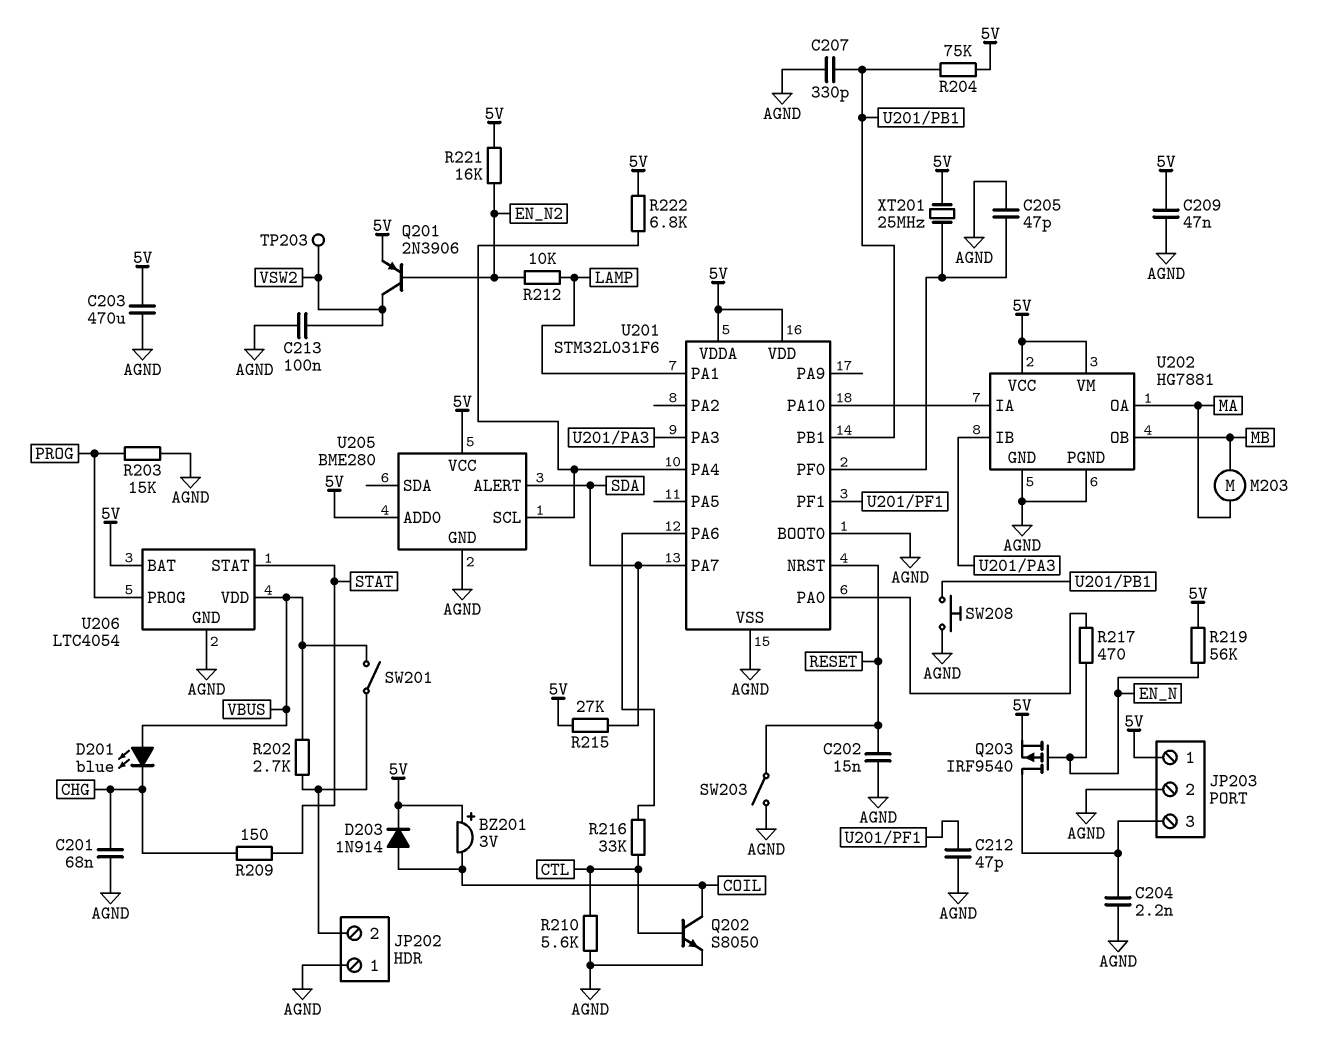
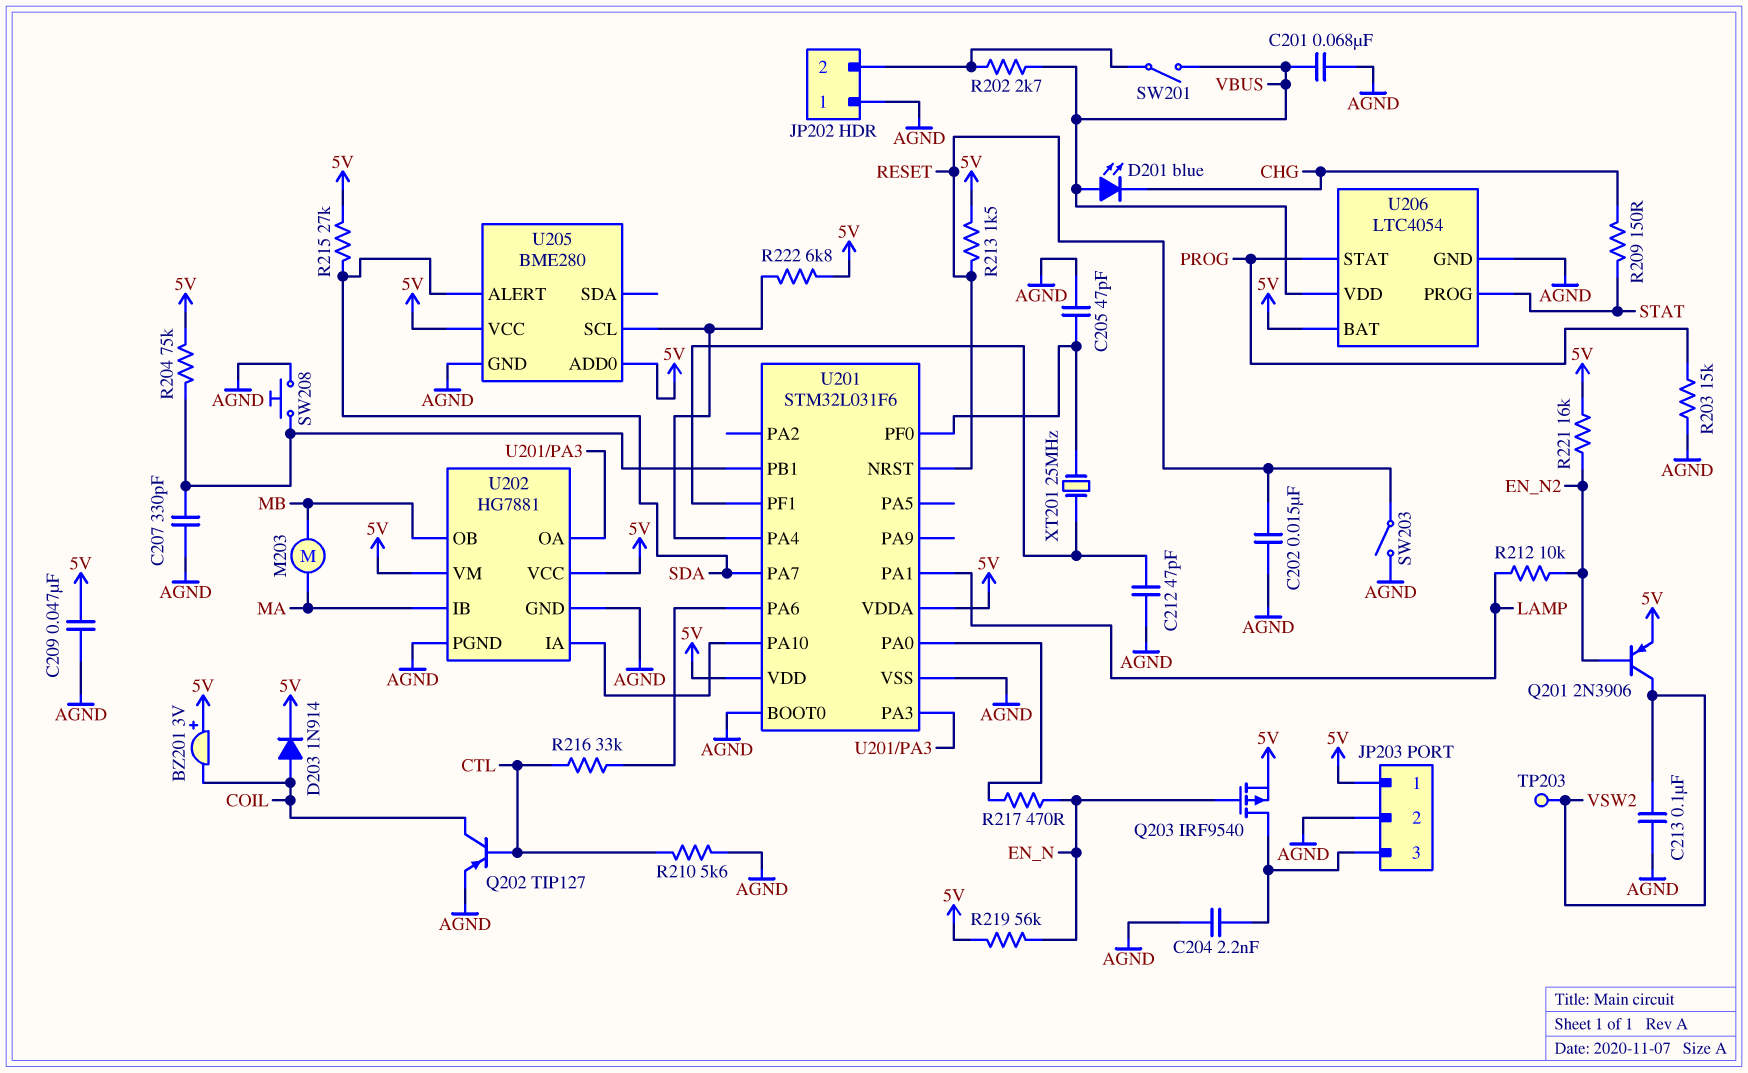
C201: 68nF (AGND, CHG) -> 68nF (AGND, VBUS)
C203: 470uF (5V, AGND) -> none
Q202: NPN S8050 (B CTL, C COIL, E AGND) -> PNP TIP127 (B CTL, C COIL, E AGND)
R213: none -> 1.5k (5V, RESET)
U202 pin IB: U201/PA3 -> MA
U202 pin OA: MA -> U201/PA3
U206 pin PROG: PROG -> STAT
U206 pin STAT: STAT -> PROG
XT201: 25MHz (5V, U201/PF0) -> 25MHz (U201/PF0, U201/PF1)

